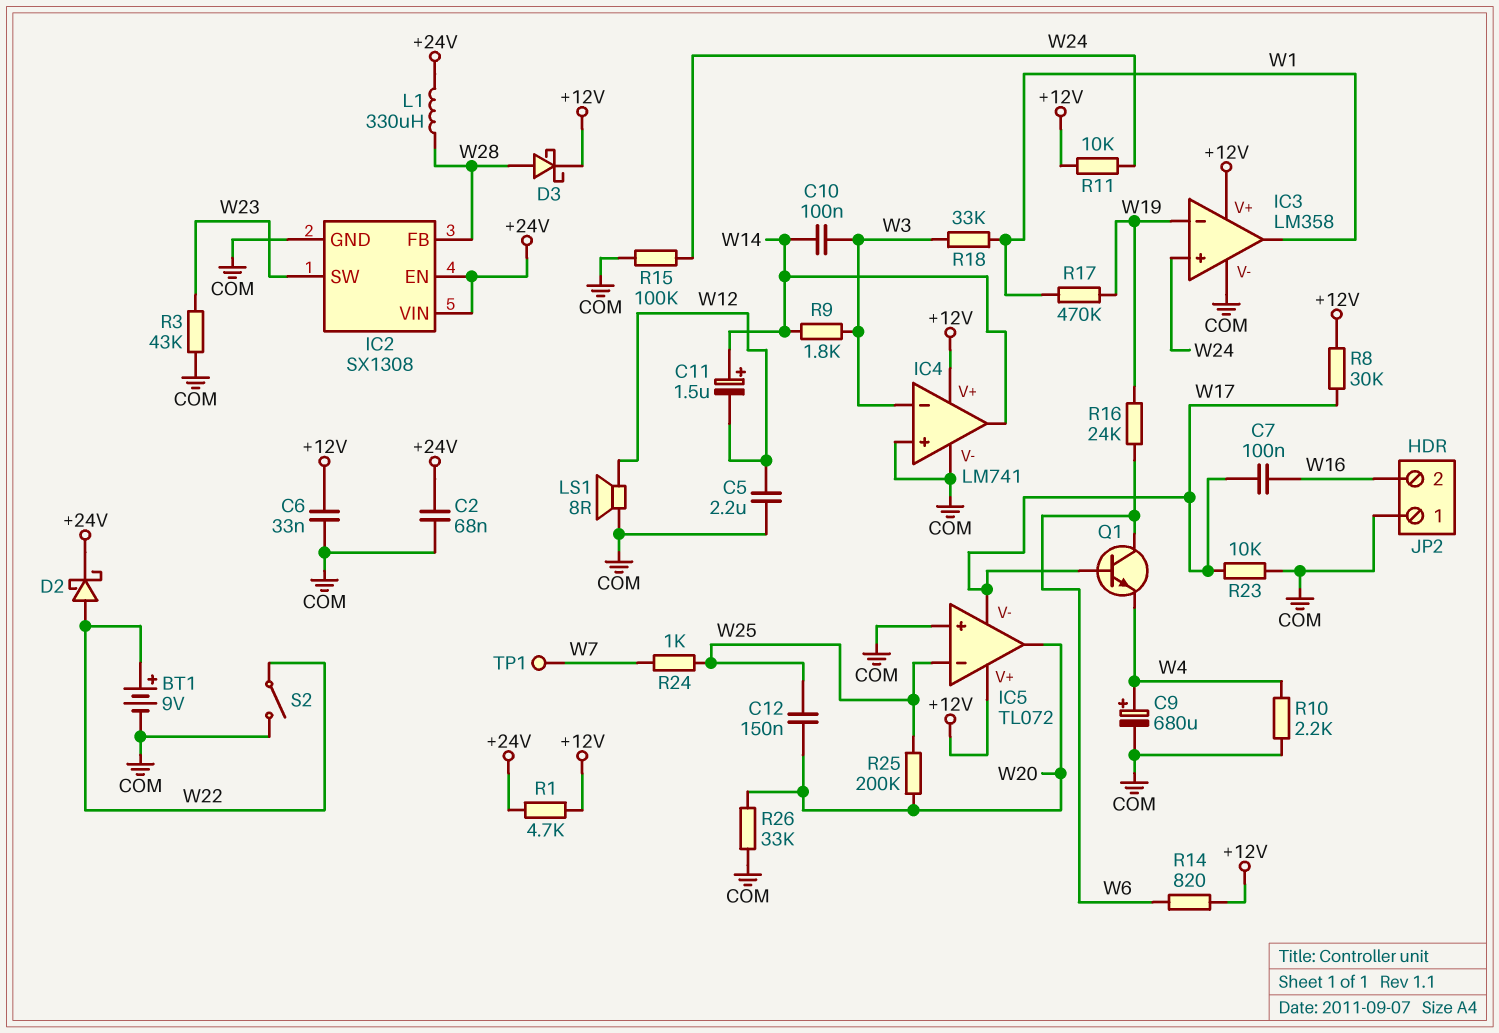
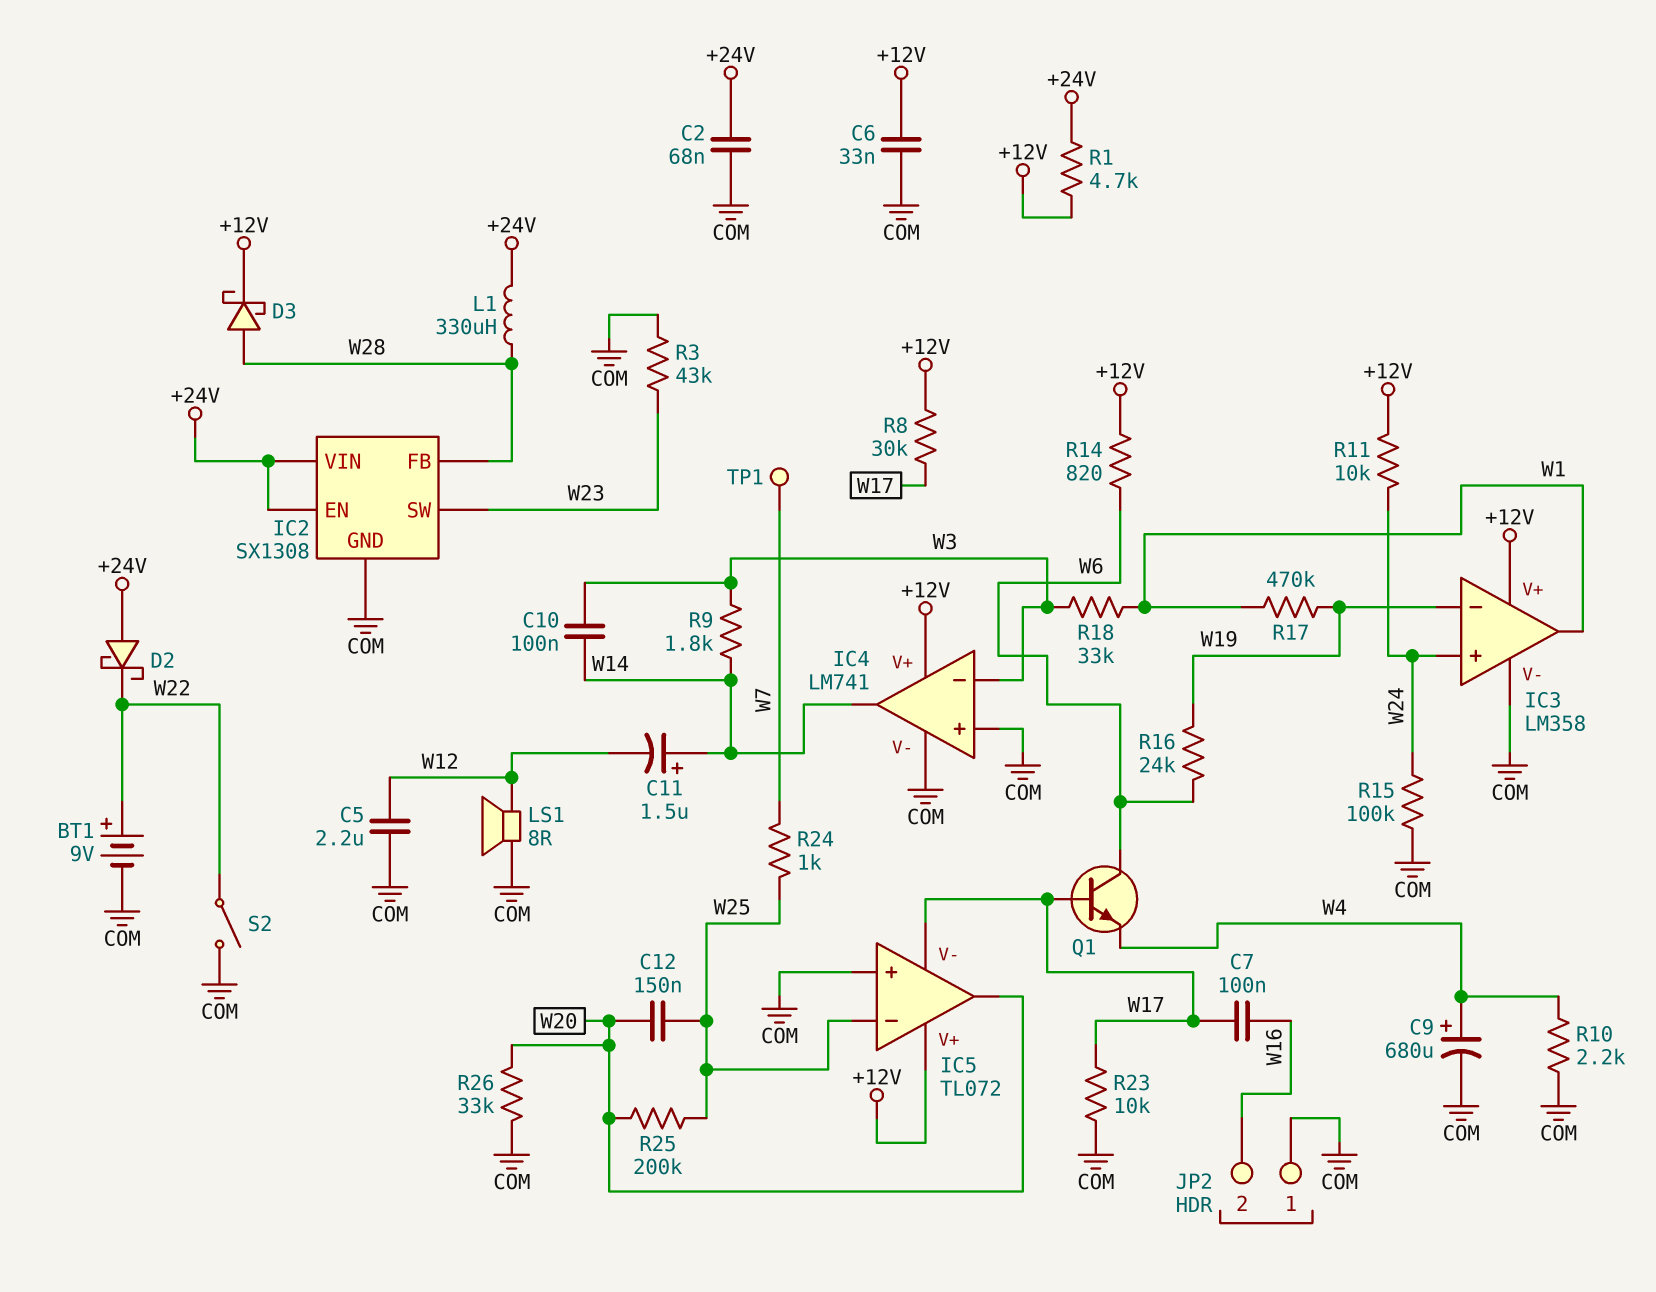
D2: schottky (A W22, K +24V) -> schottky (A +24V, K W22)

